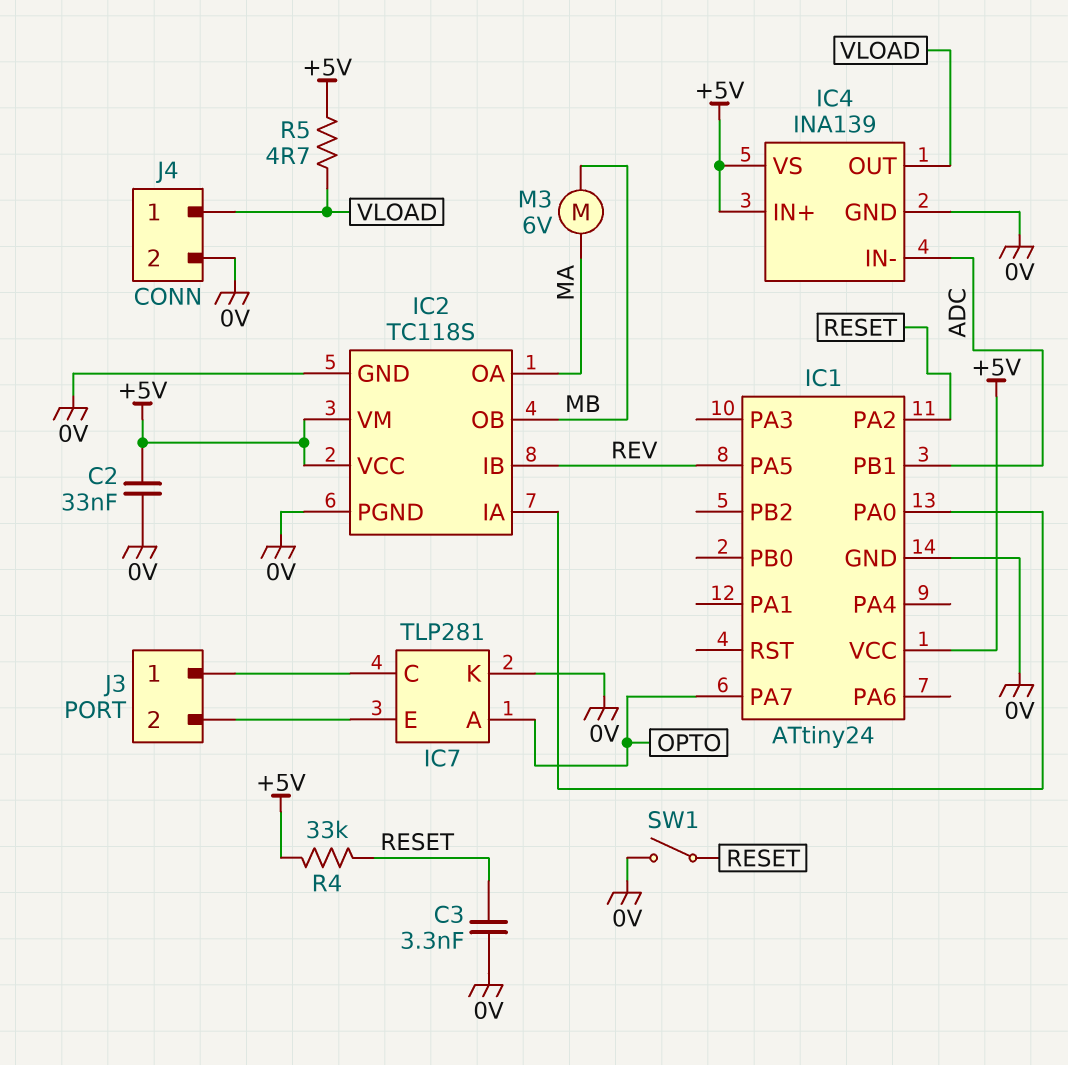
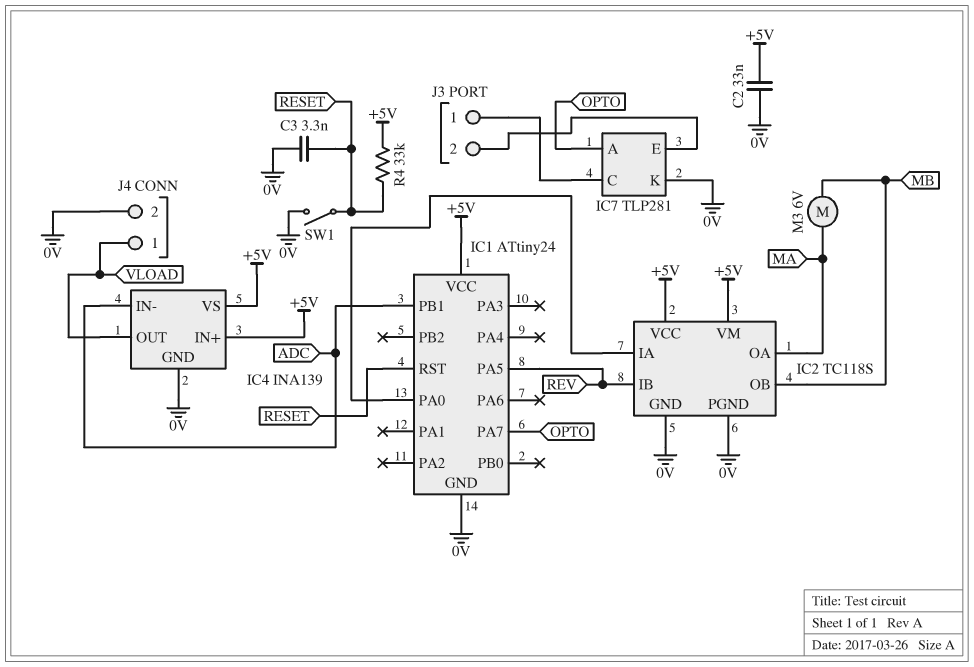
IC1 pin PA2: RESET -> none
IC1 pin RST: none -> RESET
R5: 4.7 (+5V, VLOAD) -> none

